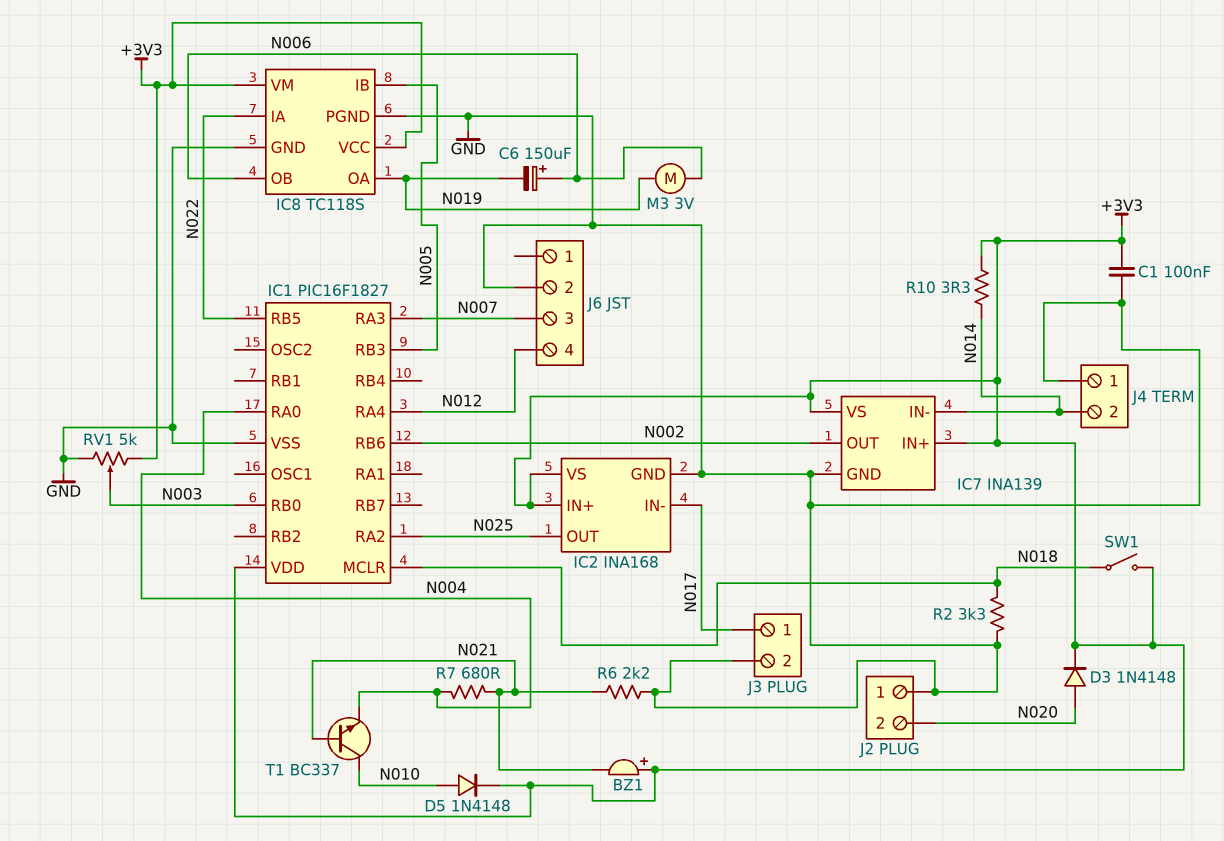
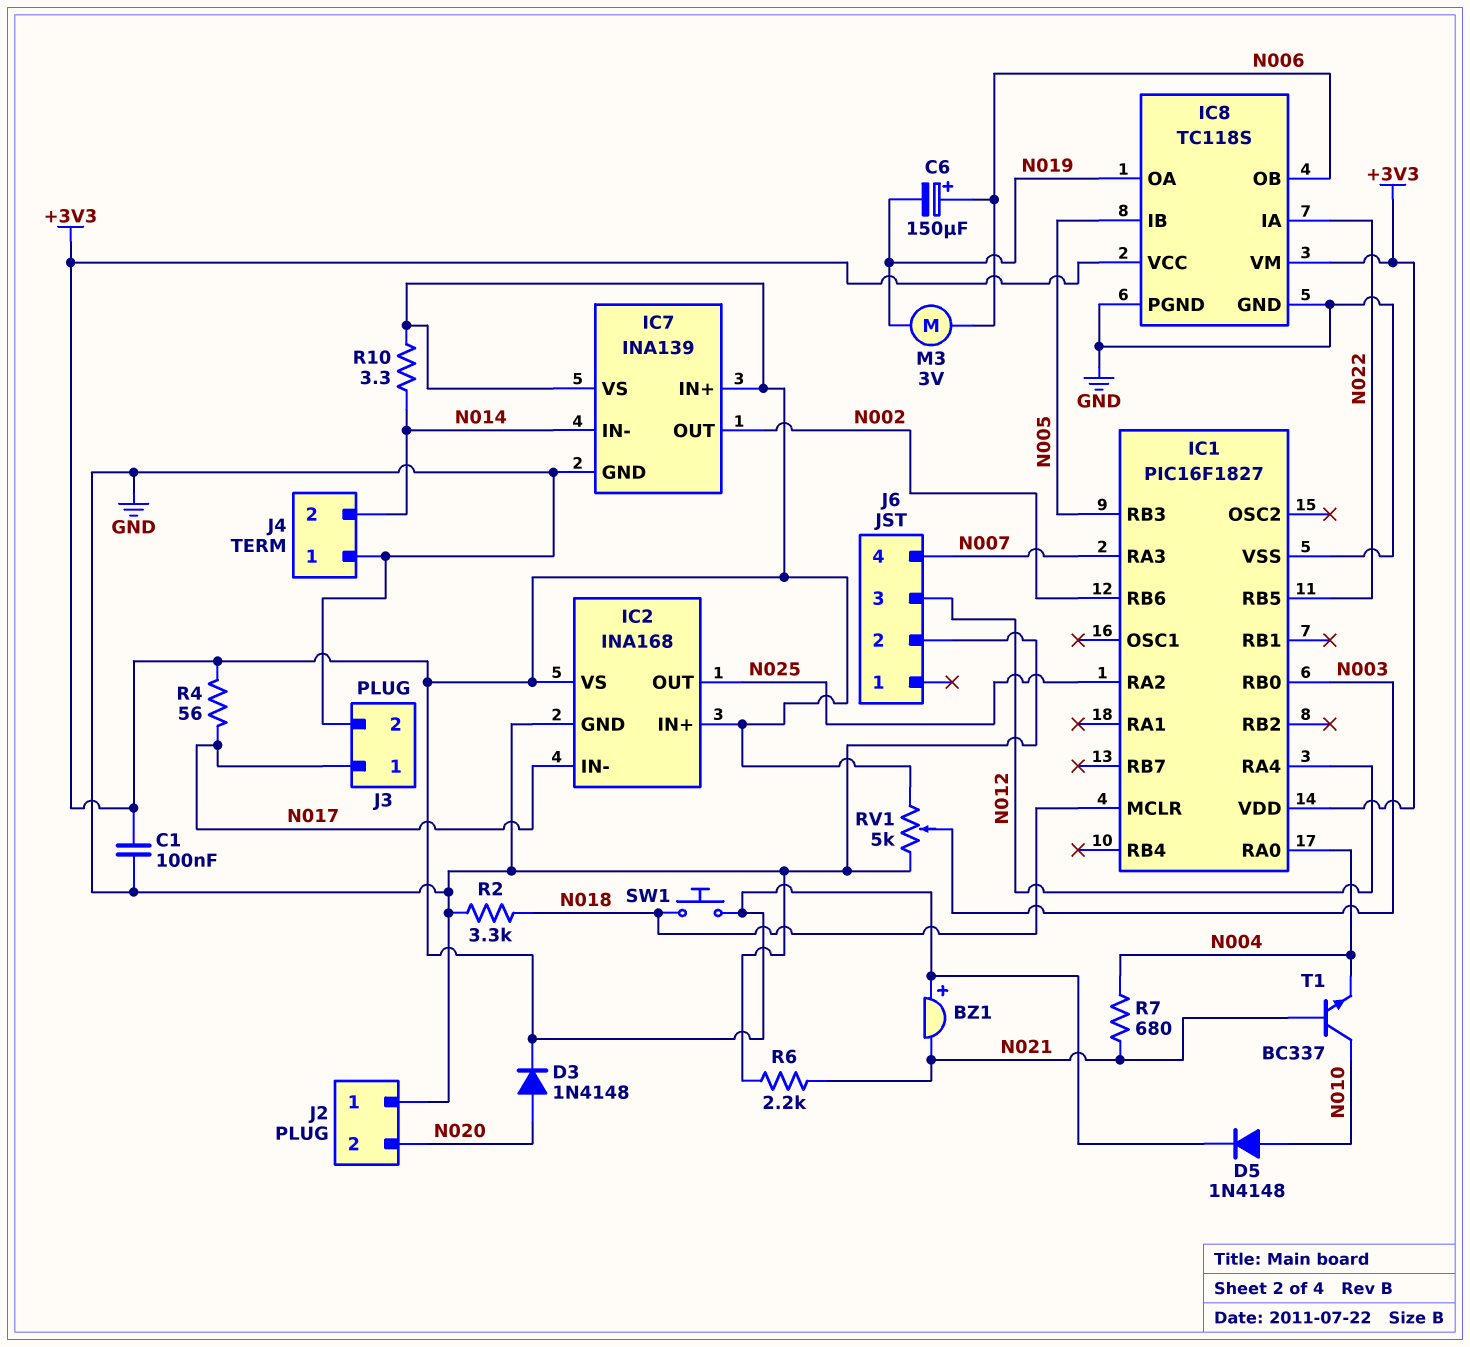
J6 pin 3: N007 -> N012
J6 pin 4: N012 -> N007
R4: none -> 56 (+3V3, N017)
SW1: switch (+3V3, N018) -> button (+3V3, N018)

